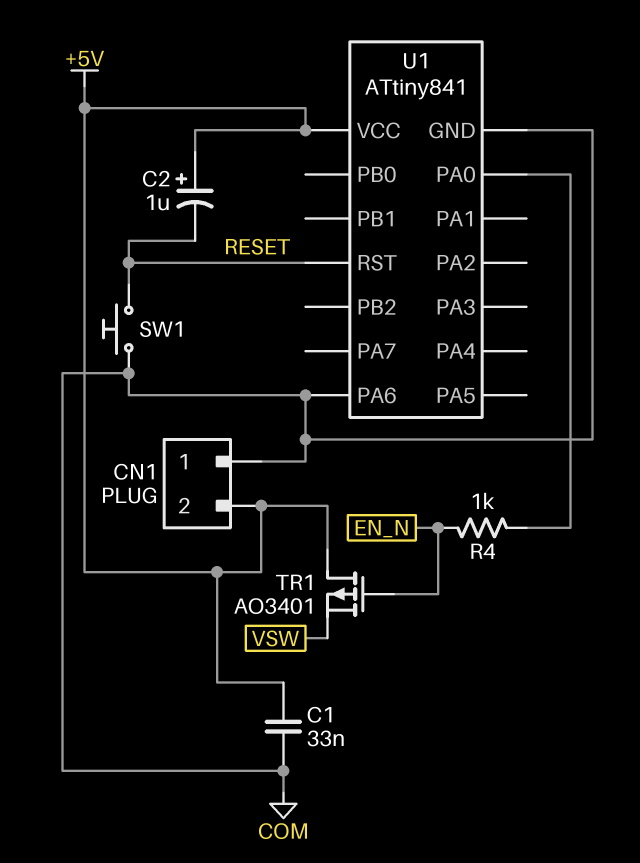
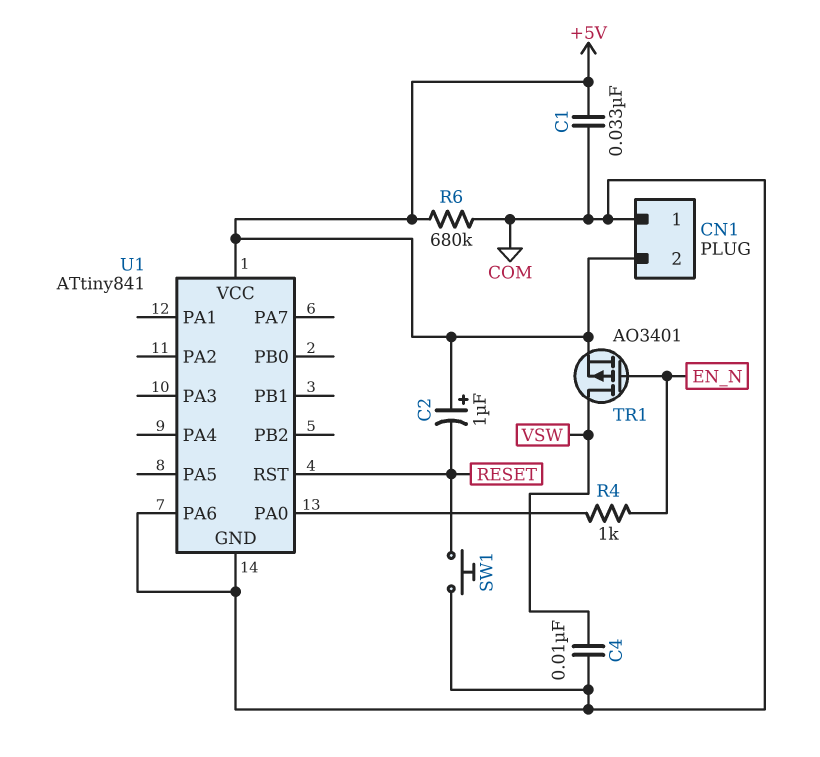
C4: none -> 10nF (COM, VSW)
R6: none -> 680k (+5V, COM)
TR1: PMOS AO3401 (G EN_N, D +5V, S VSW) -> PMOS AO3401 (G EN_N, D VSW, S +5V)

